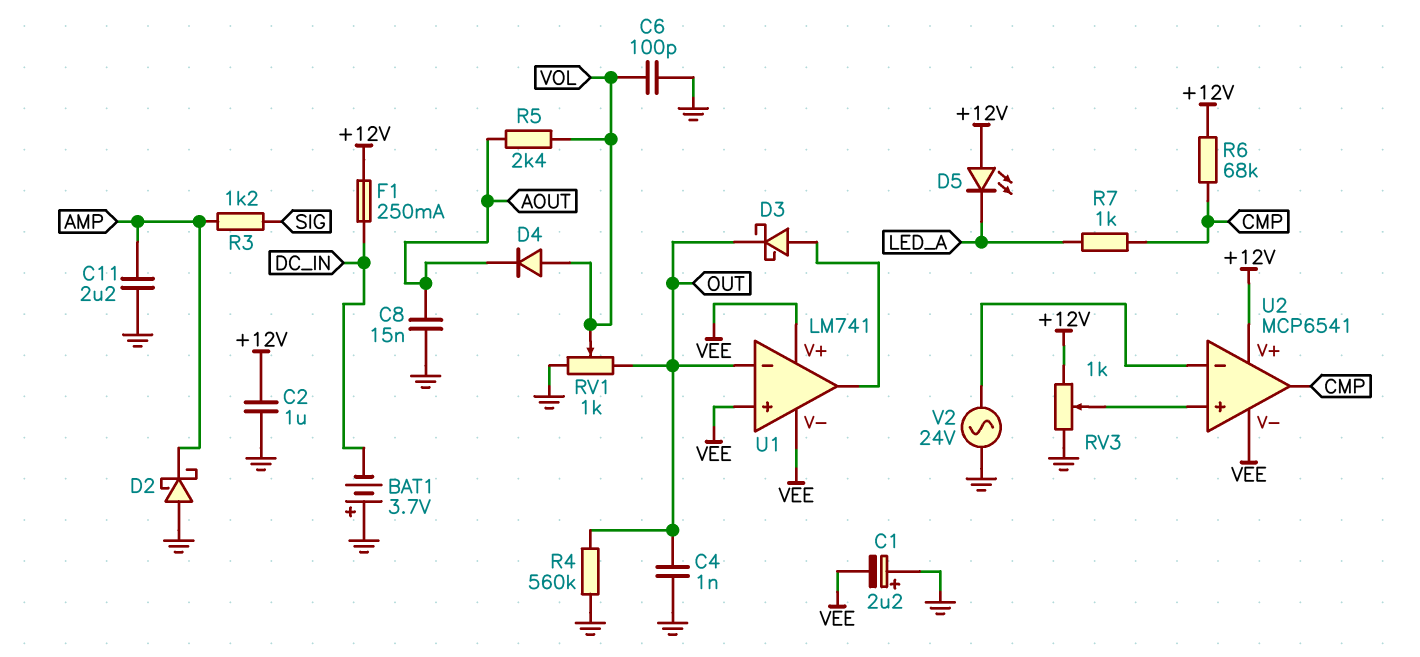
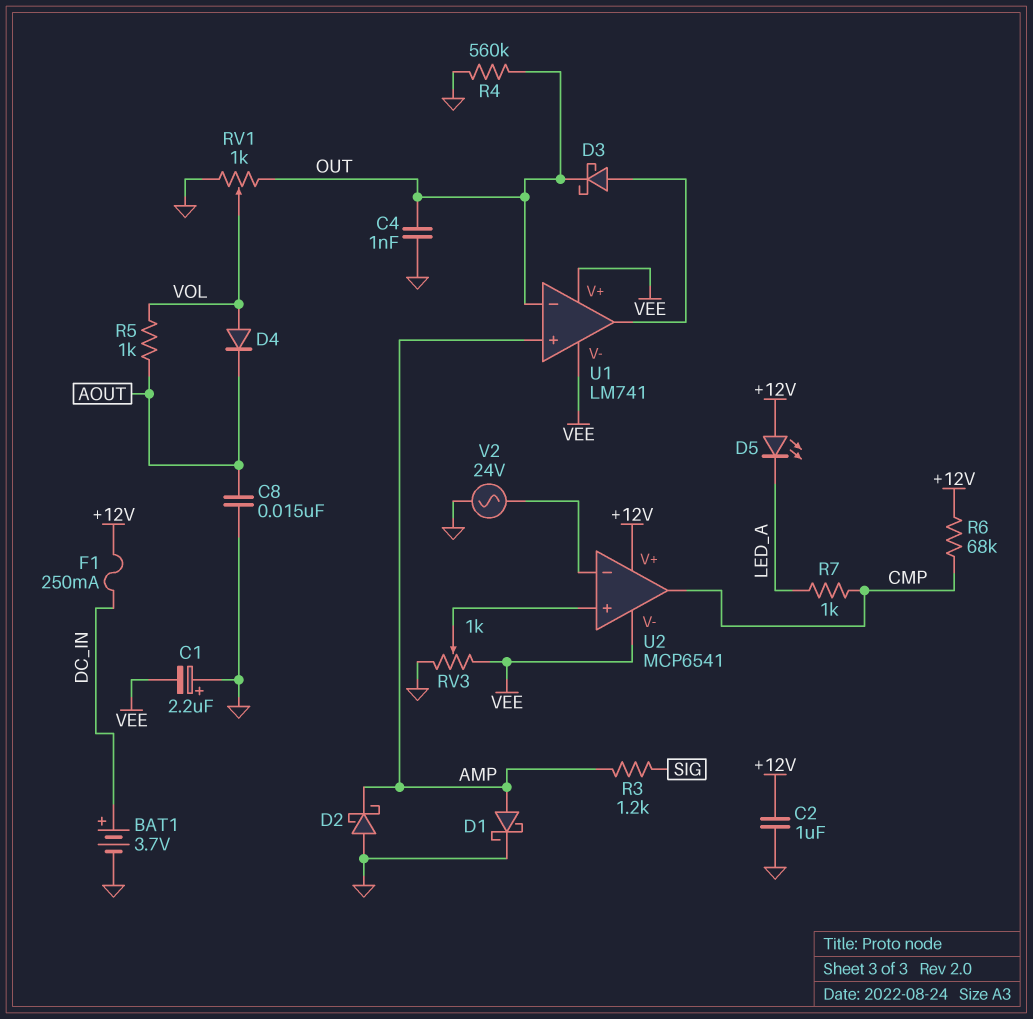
BAT1: 3.7V (plus GND, minus DC_IN) -> 3.7V (plus DC_IN, minus GND)
C6: 100pF (GND, VOL) -> none
C11: 2.2uF (AMP, GND) -> none
D1: none -> schottky (A AMP, K GND)
R5: 2.4k (AOUT, VOL) -> 1k (AOUT, VOL)
RV3: 1k (+12V, GND, wiper U2/in+) -> 1k (GND, VEE, wiper U2/in+)
U1 pin in+: VEE -> AMP

